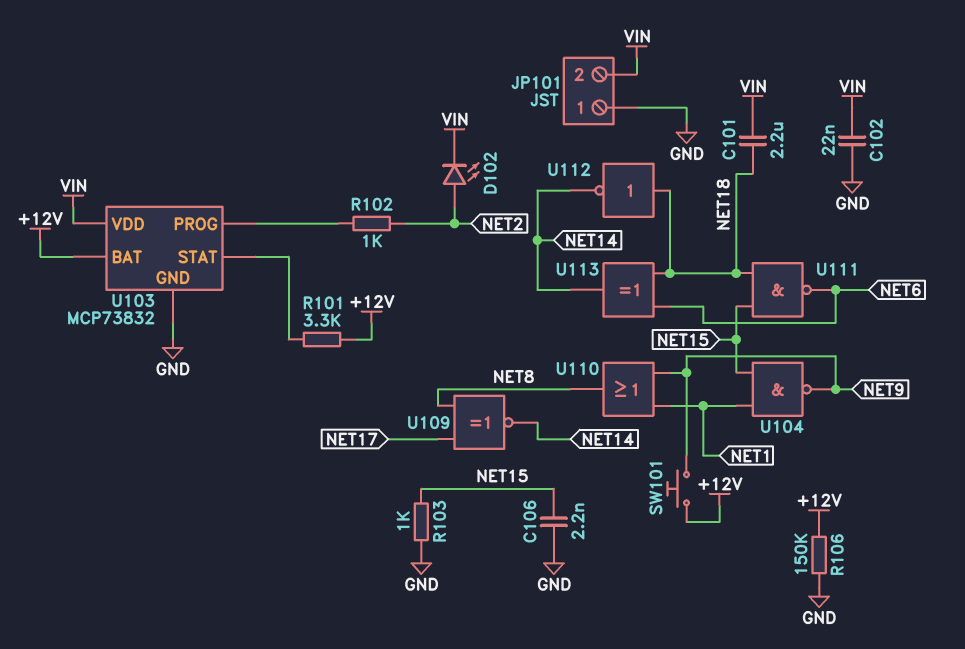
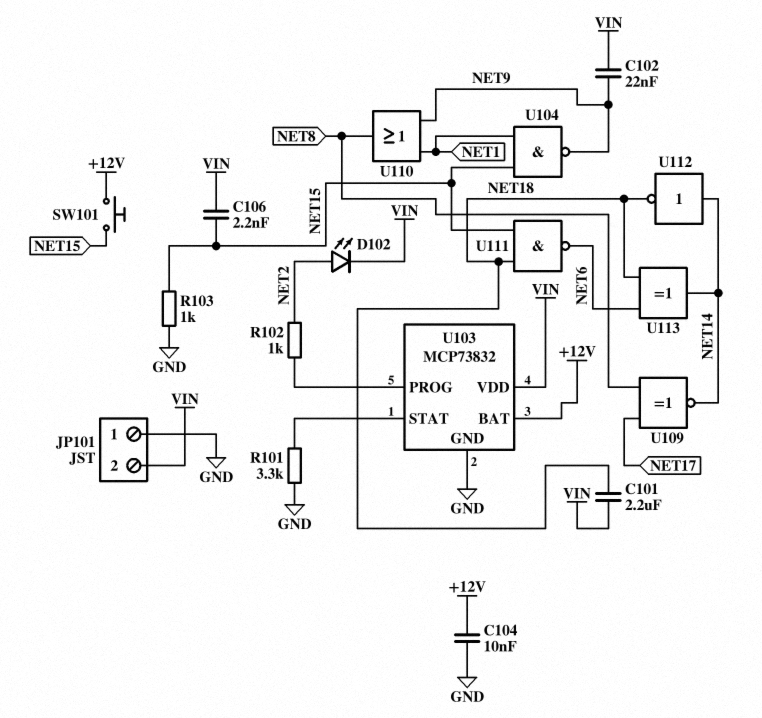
C102: 22nF (GND, VIN) -> 22nF (NET9, VIN)
C104: none -> 10nF (+12V, GND)
C106: 2.2nF (GND, NET15) -> 2.2nF (NET15, VIN)
R101: 3.3k (+12V, U103/STAT) -> 3.3k (GND, U103/STAT)
R106: 150k (+12V, GND) -> none
SW101: button (+12V, NET9) -> button (+12V, NET15)
U112: NOT (in NET18, out NET14) -> NOT (in NET14, out NET18)

